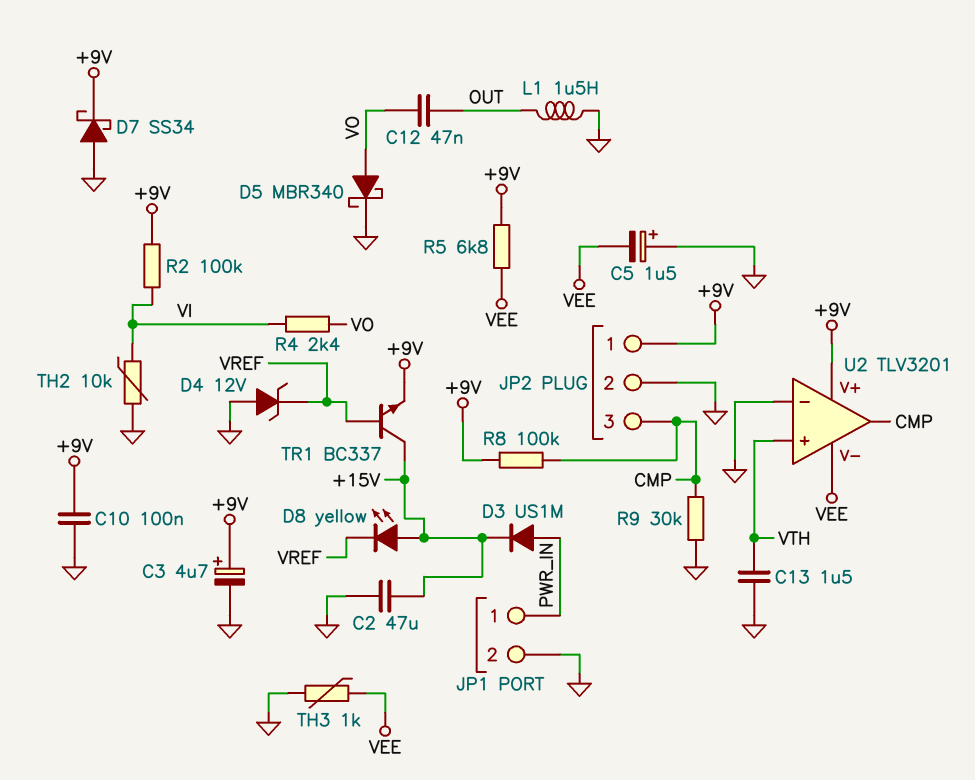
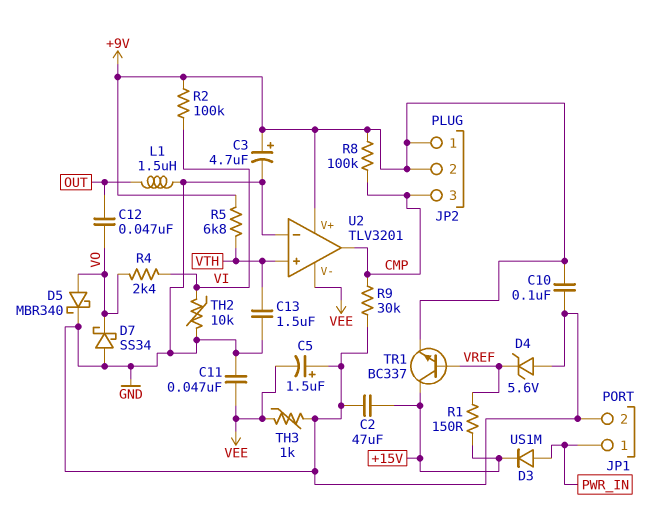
C11: none -> 47nF (GND, VEE)
D4: zener 12V (A GND, K VREF) -> zener 5.6V (A GND, K VREF)
D7: schottky SS34 (A GND, K +9V) -> schottky SS34 (A GND, K VO)
D8: LED yellow (A +15V, K VREF) -> none
JP2 pin 2: GND -> +9V
R1: none -> 150 (+15V, VREF)
R5: 6.8k (+9V, VEE) -> 6.8k (+9V, VTH)

